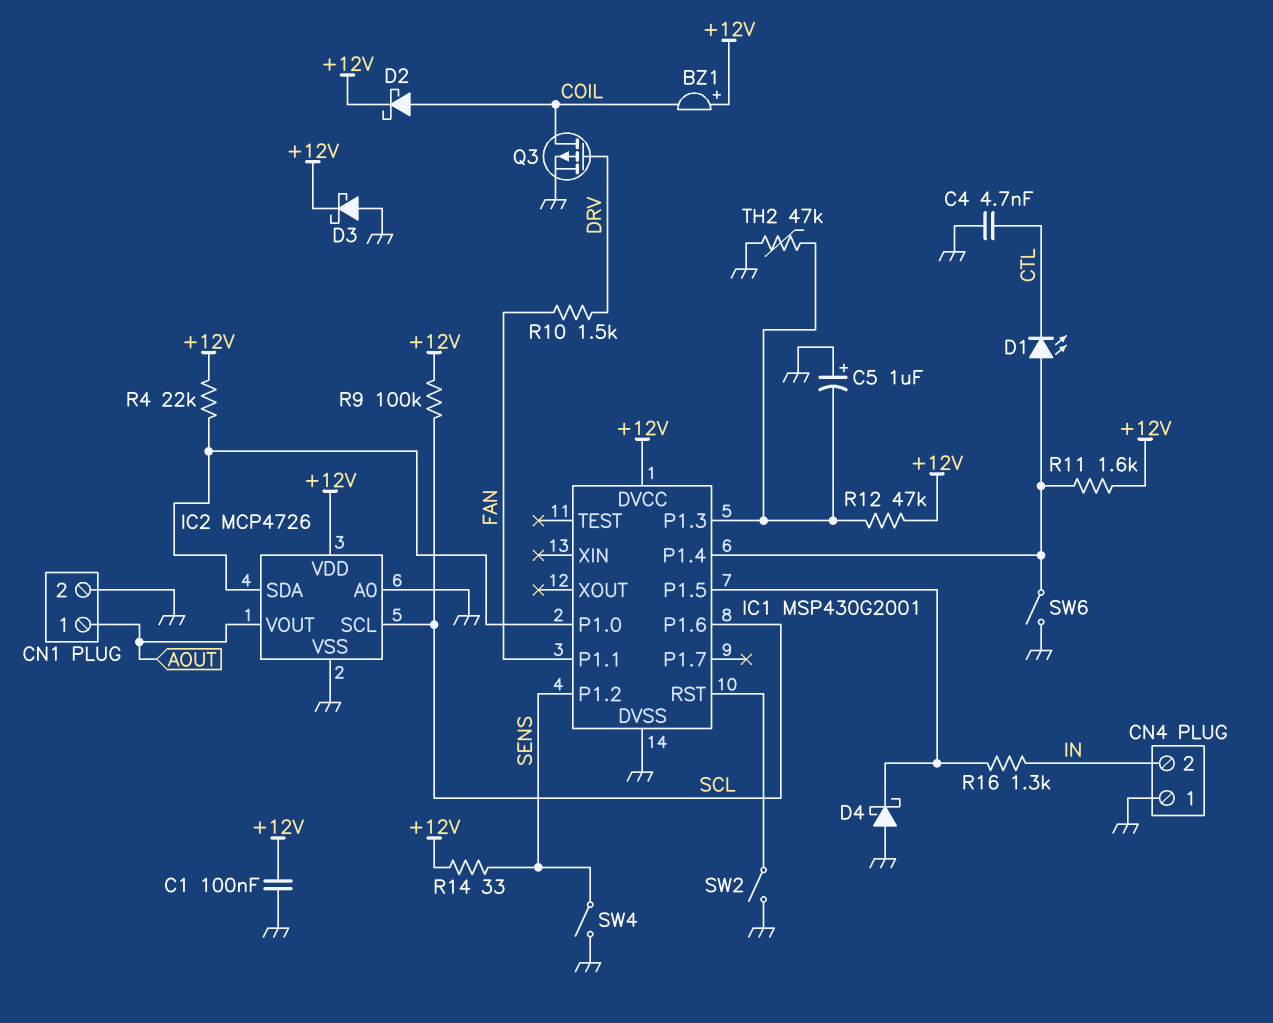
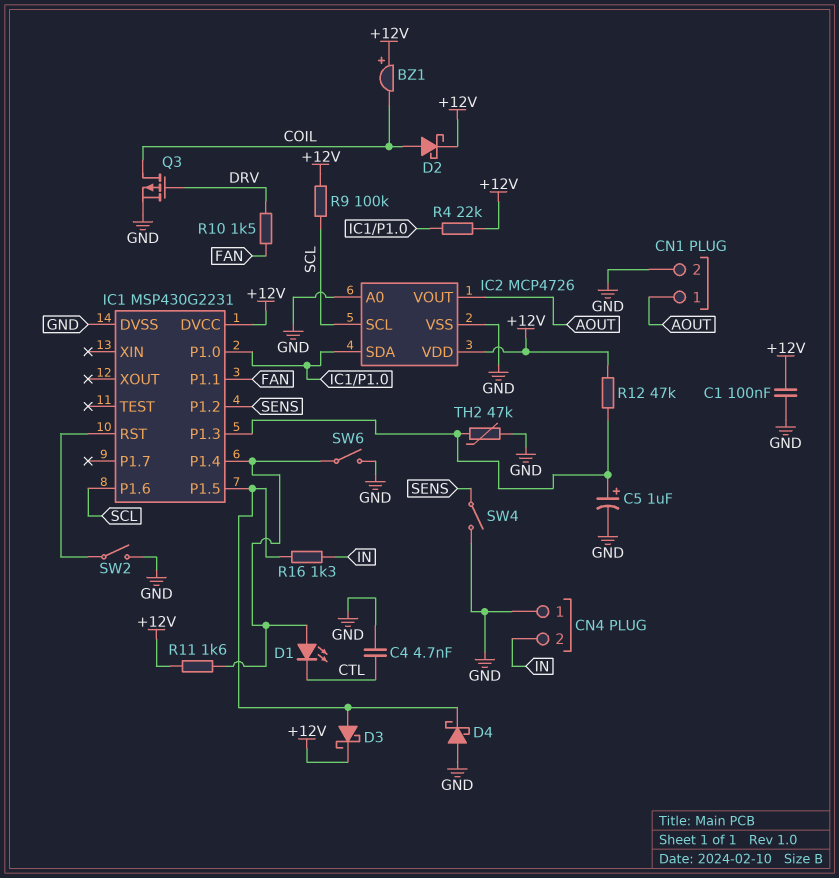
C5: 1uF (plus GND, minus IC1/P1.3) -> 1uF (plus IC1/P1.3, minus GND)
D3: schottky (A GND, K +12V) -> schottky (A IC1/P1.5, K +12V)
IC1: MSP430G2001 -> MSP430G2231
R14: 33 (+12V, SENS) -> none

